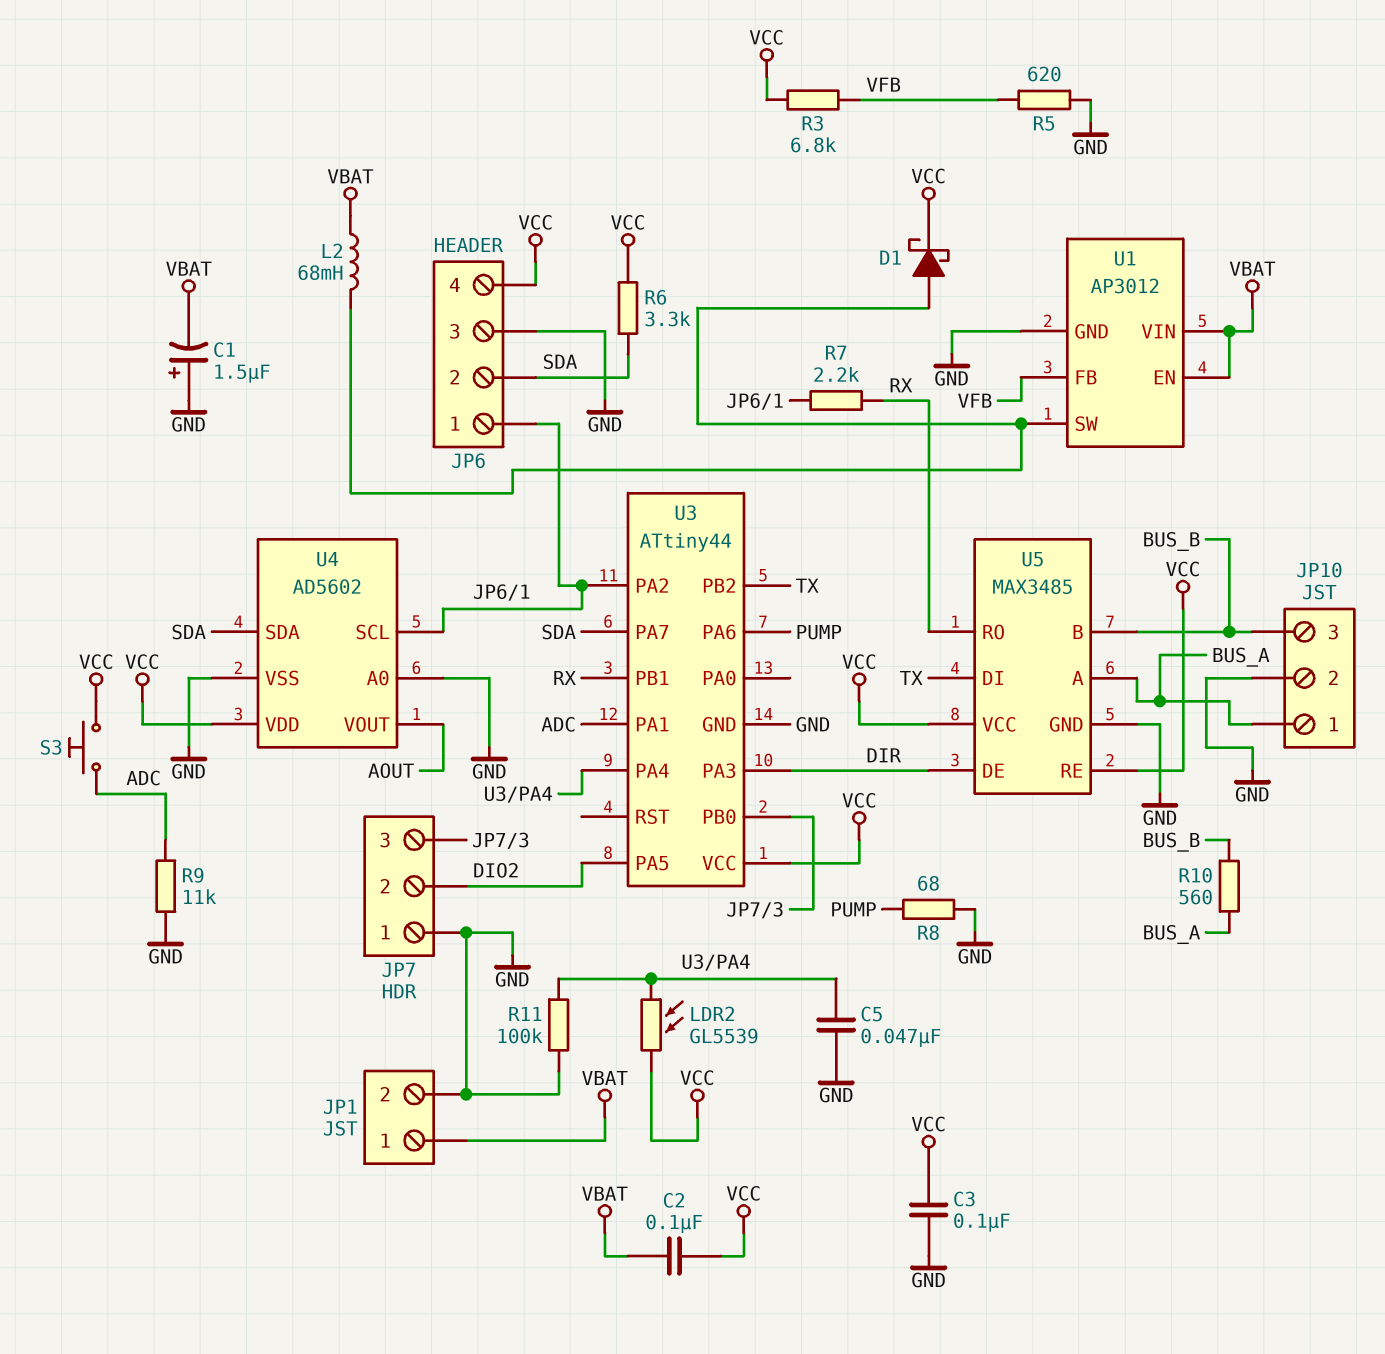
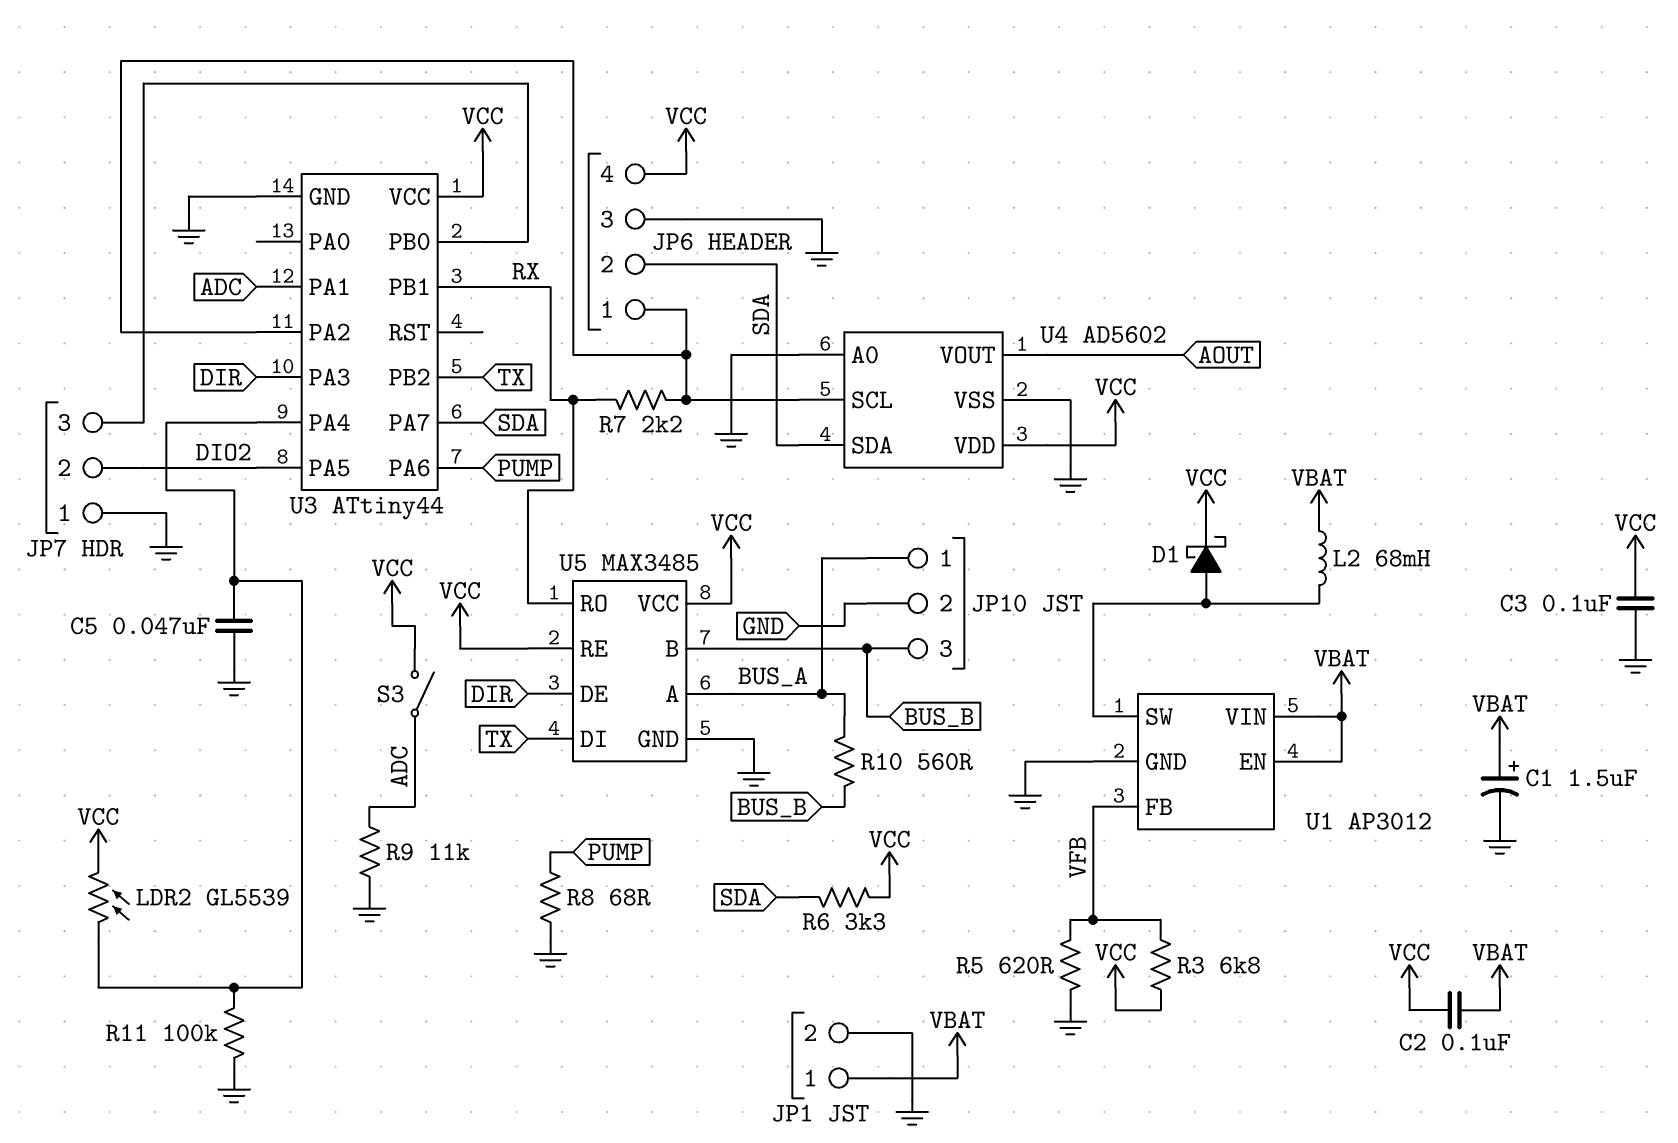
C1: 1.5uF (plus GND, minus VBAT) -> 1.5uF (plus VBAT, minus GND)
S3: button (ADC, VCC) -> switch (ADC, VCC)

